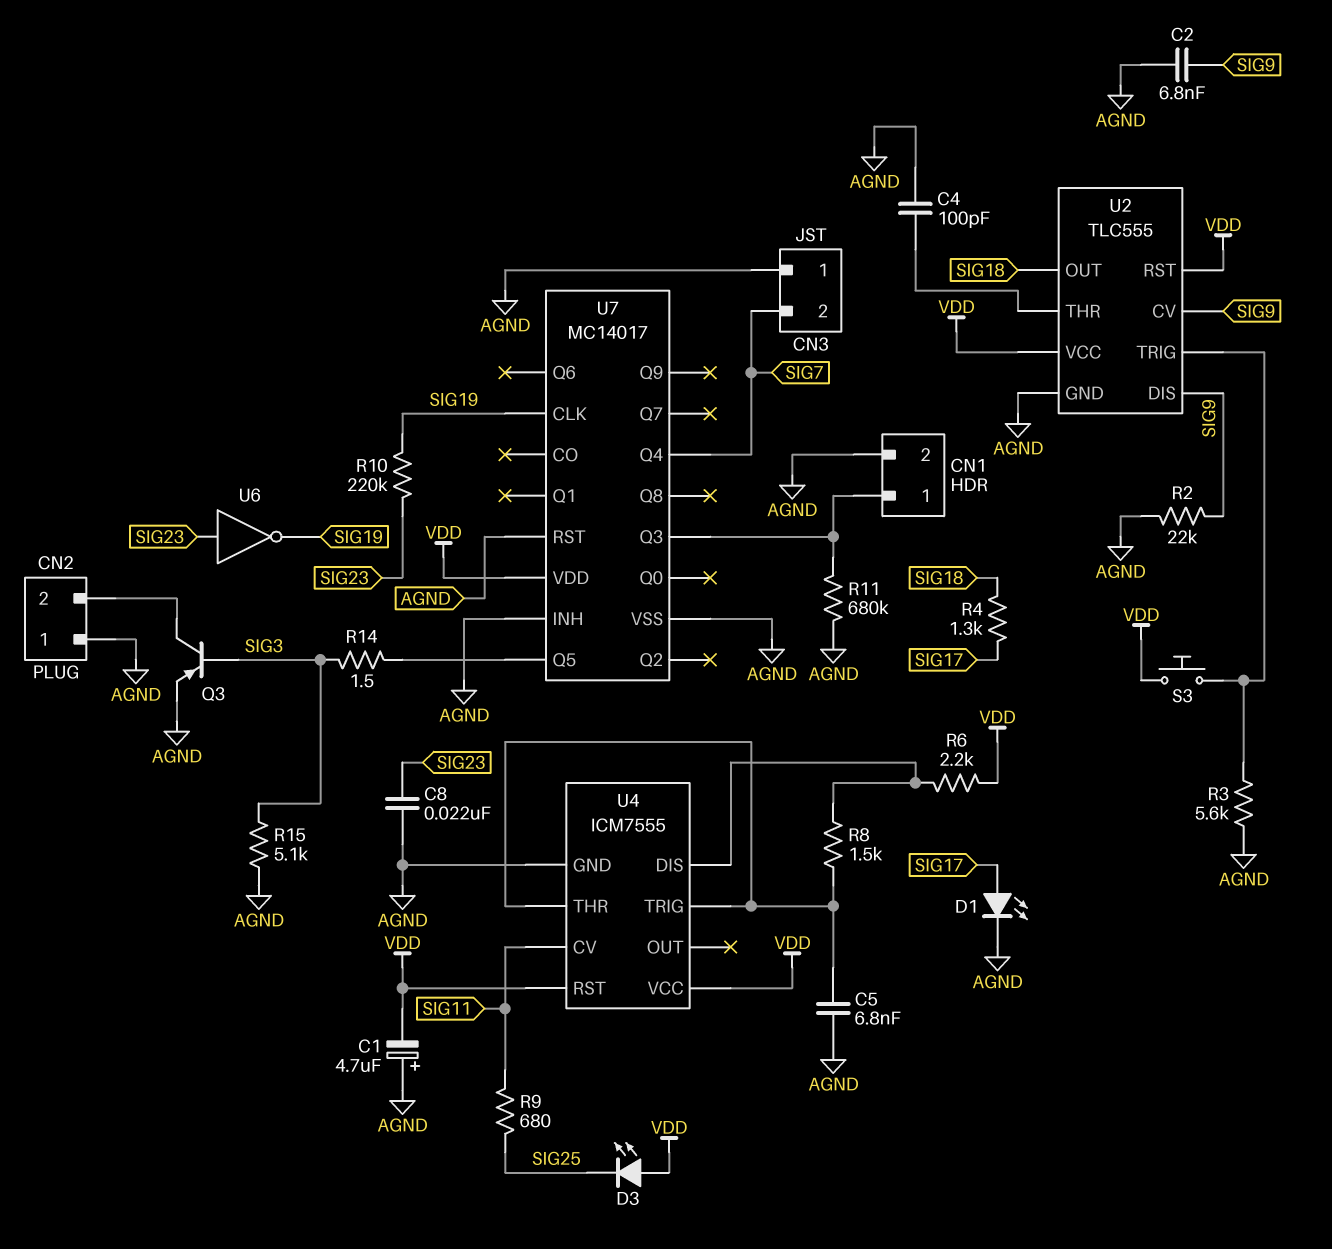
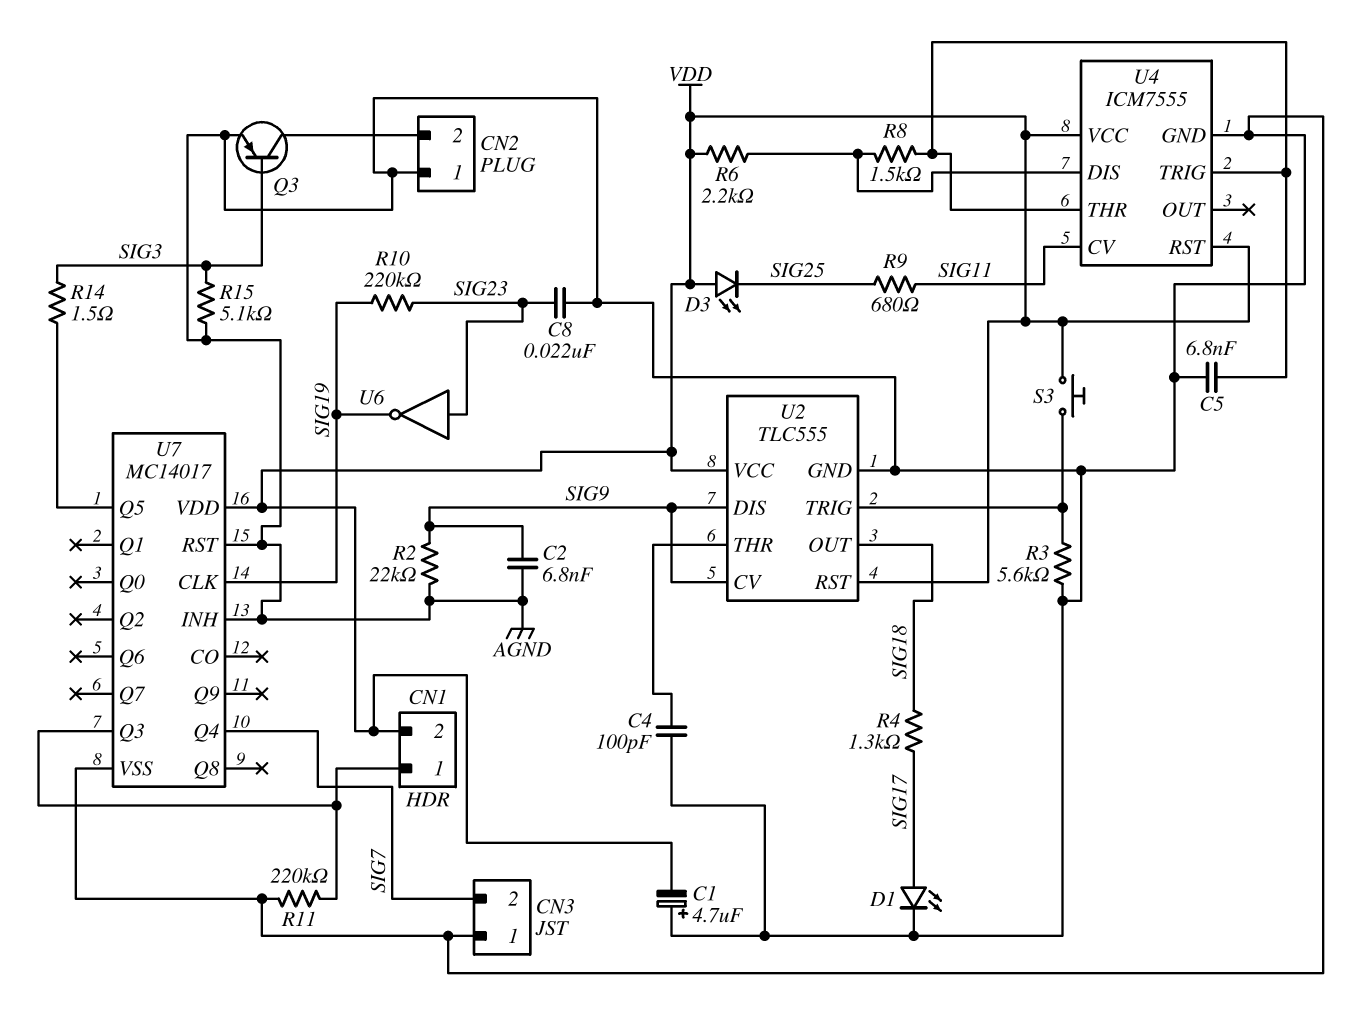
CN1 pin 2: AGND -> VDD
R11: 680k (AGND, CN1/1) -> 220k (AGND, CN1/1)

